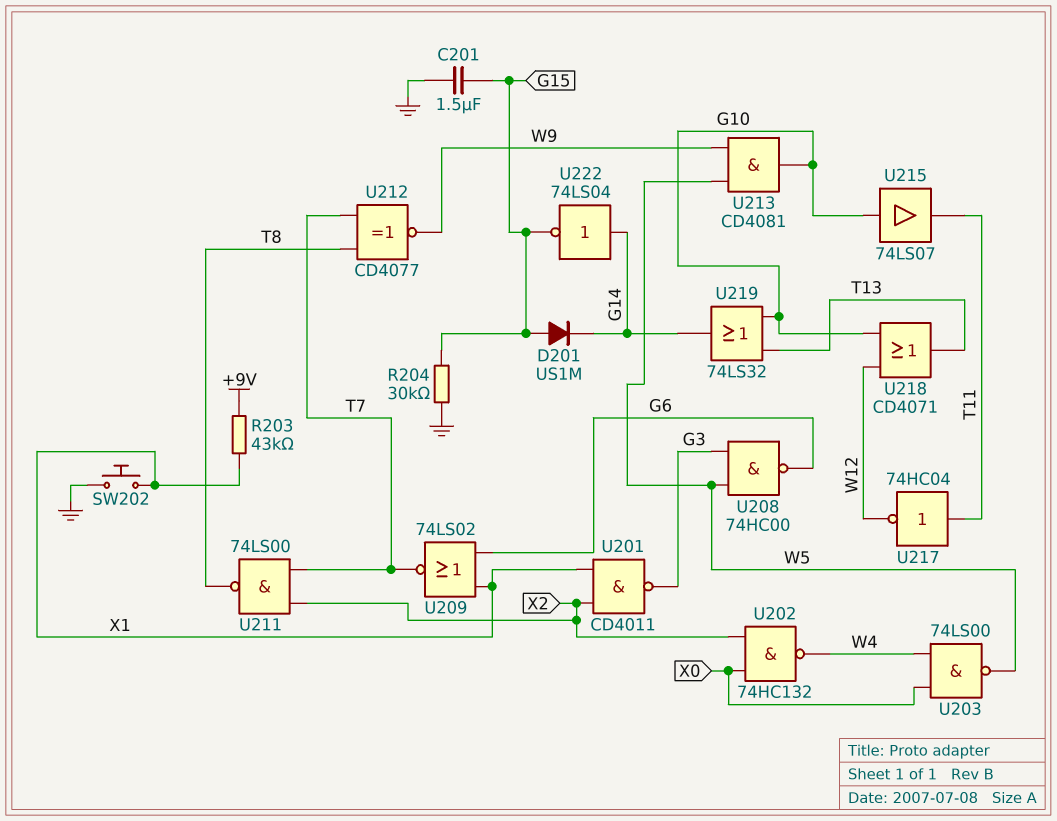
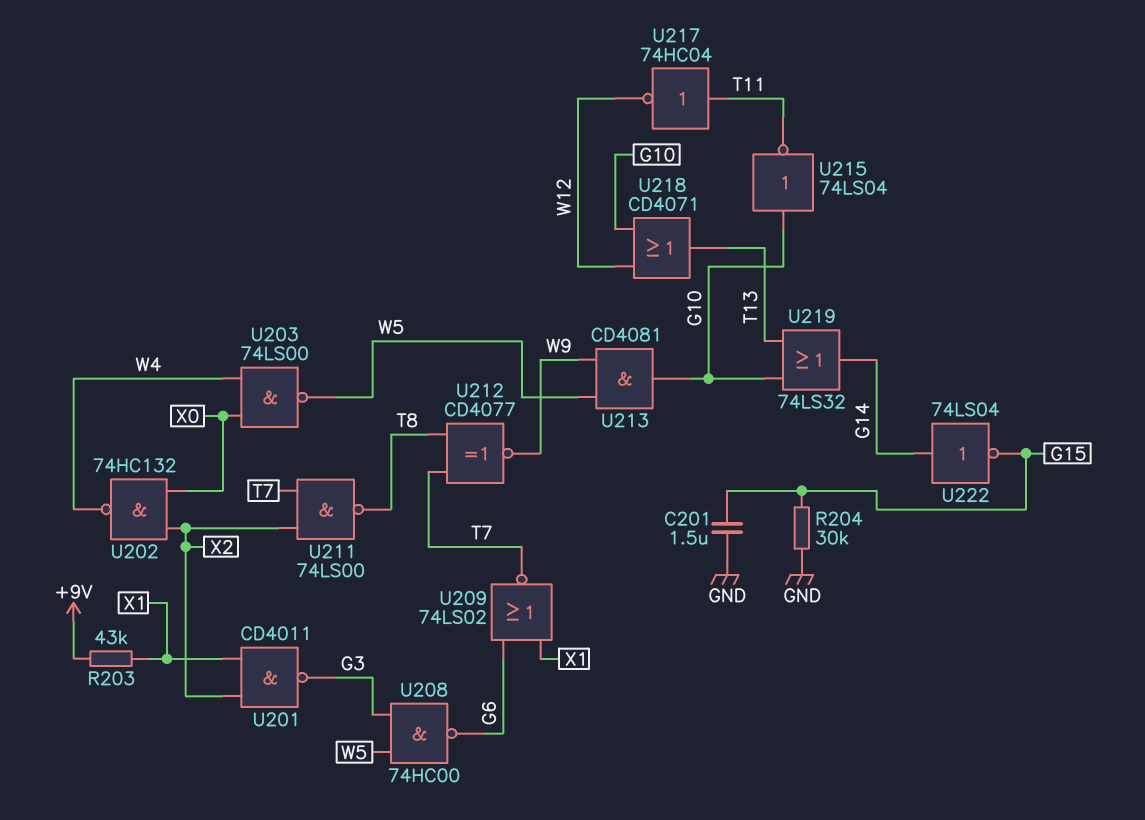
D201: diode US1M (A G15, K G14) -> none
SW202: button (GND, X1) -> none
U215: buffer 74LS07 (in G10, out T11) -> NOT 74LS04 (in G10, out T11)

